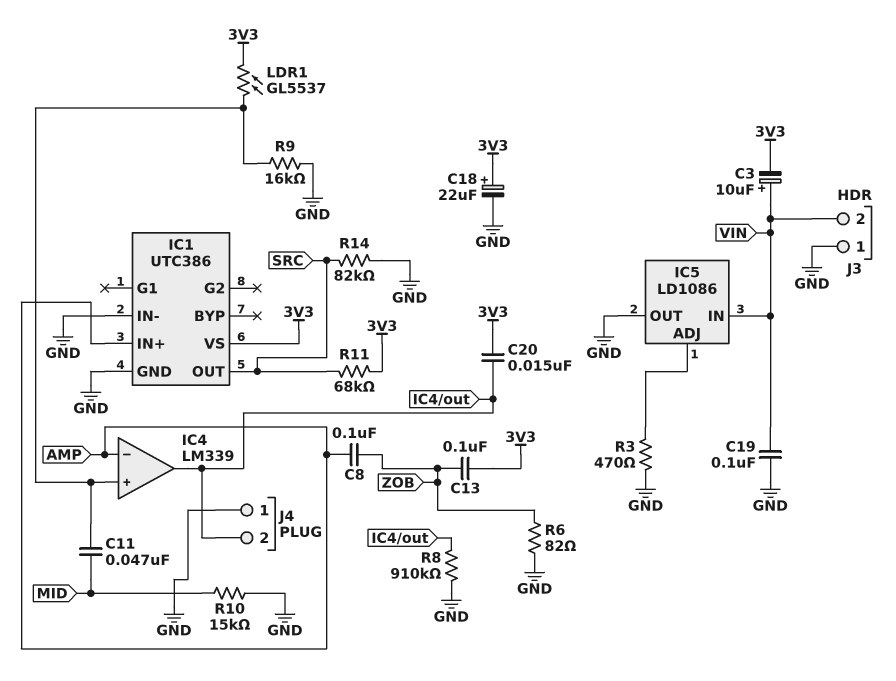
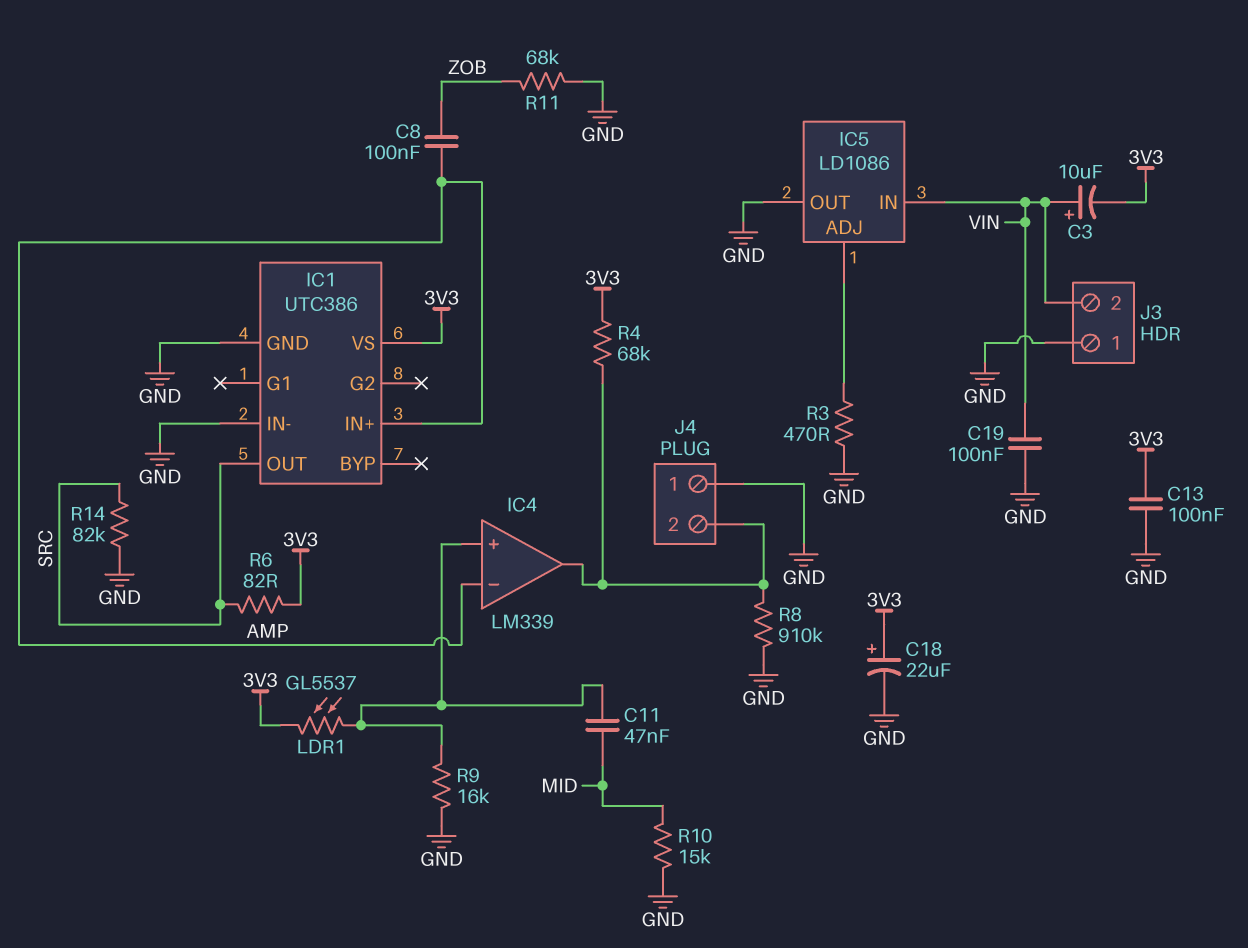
C13: 100nF (3V3, ZOB) -> 100nF (3V3, GND)
C20: 15nF (3V3, IC4/out) -> none
R4: none -> 68k (3V3, IC4/out)
R6: 82 (GND, ZOB) -> 82 (3V3, SRC)
R11: 68k (3V3, SRC) -> 68k (GND, ZOB)

